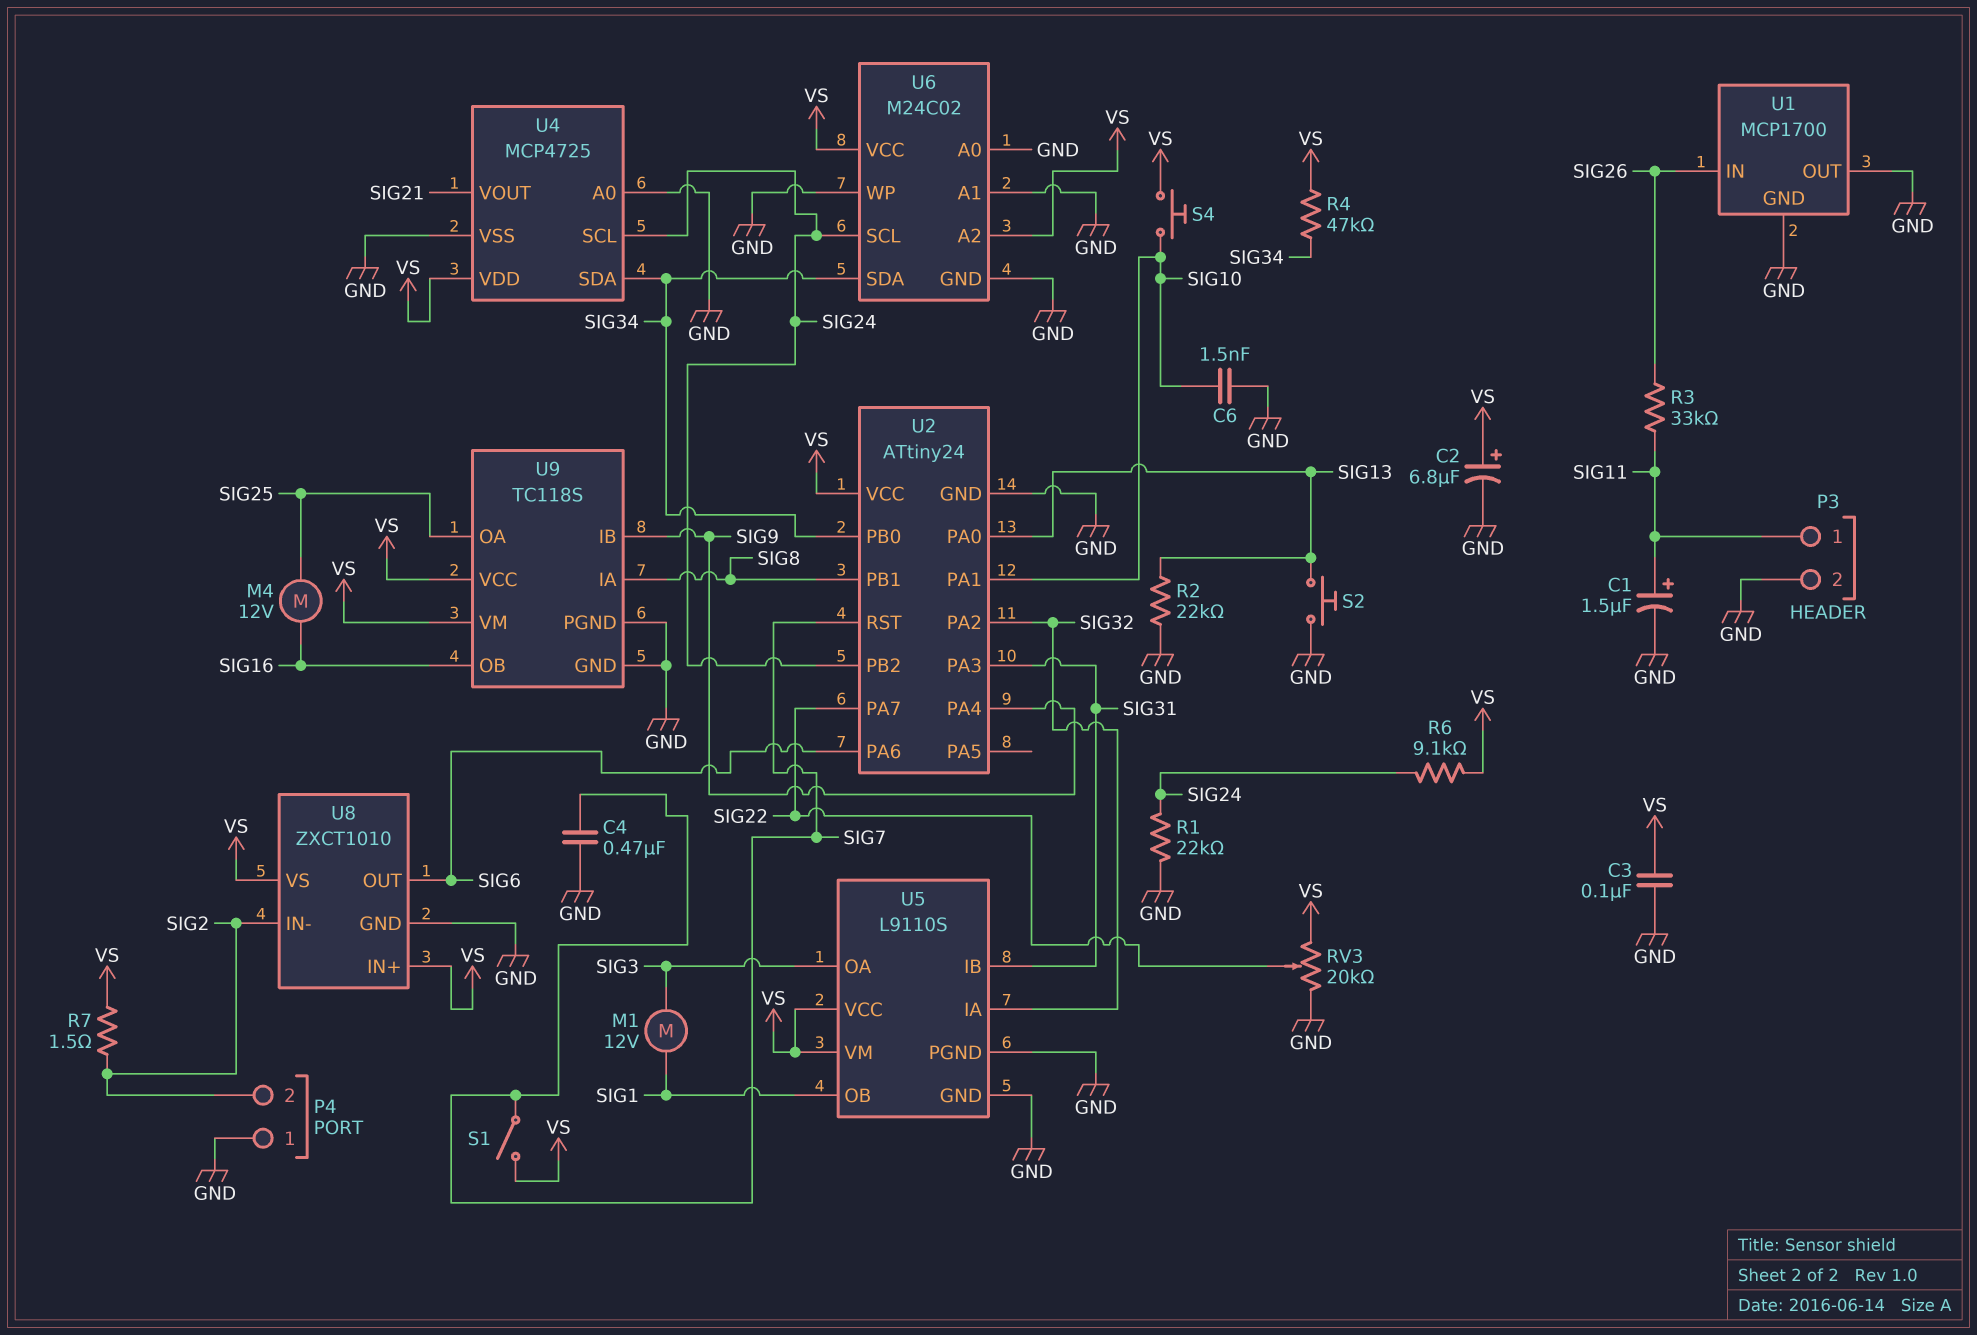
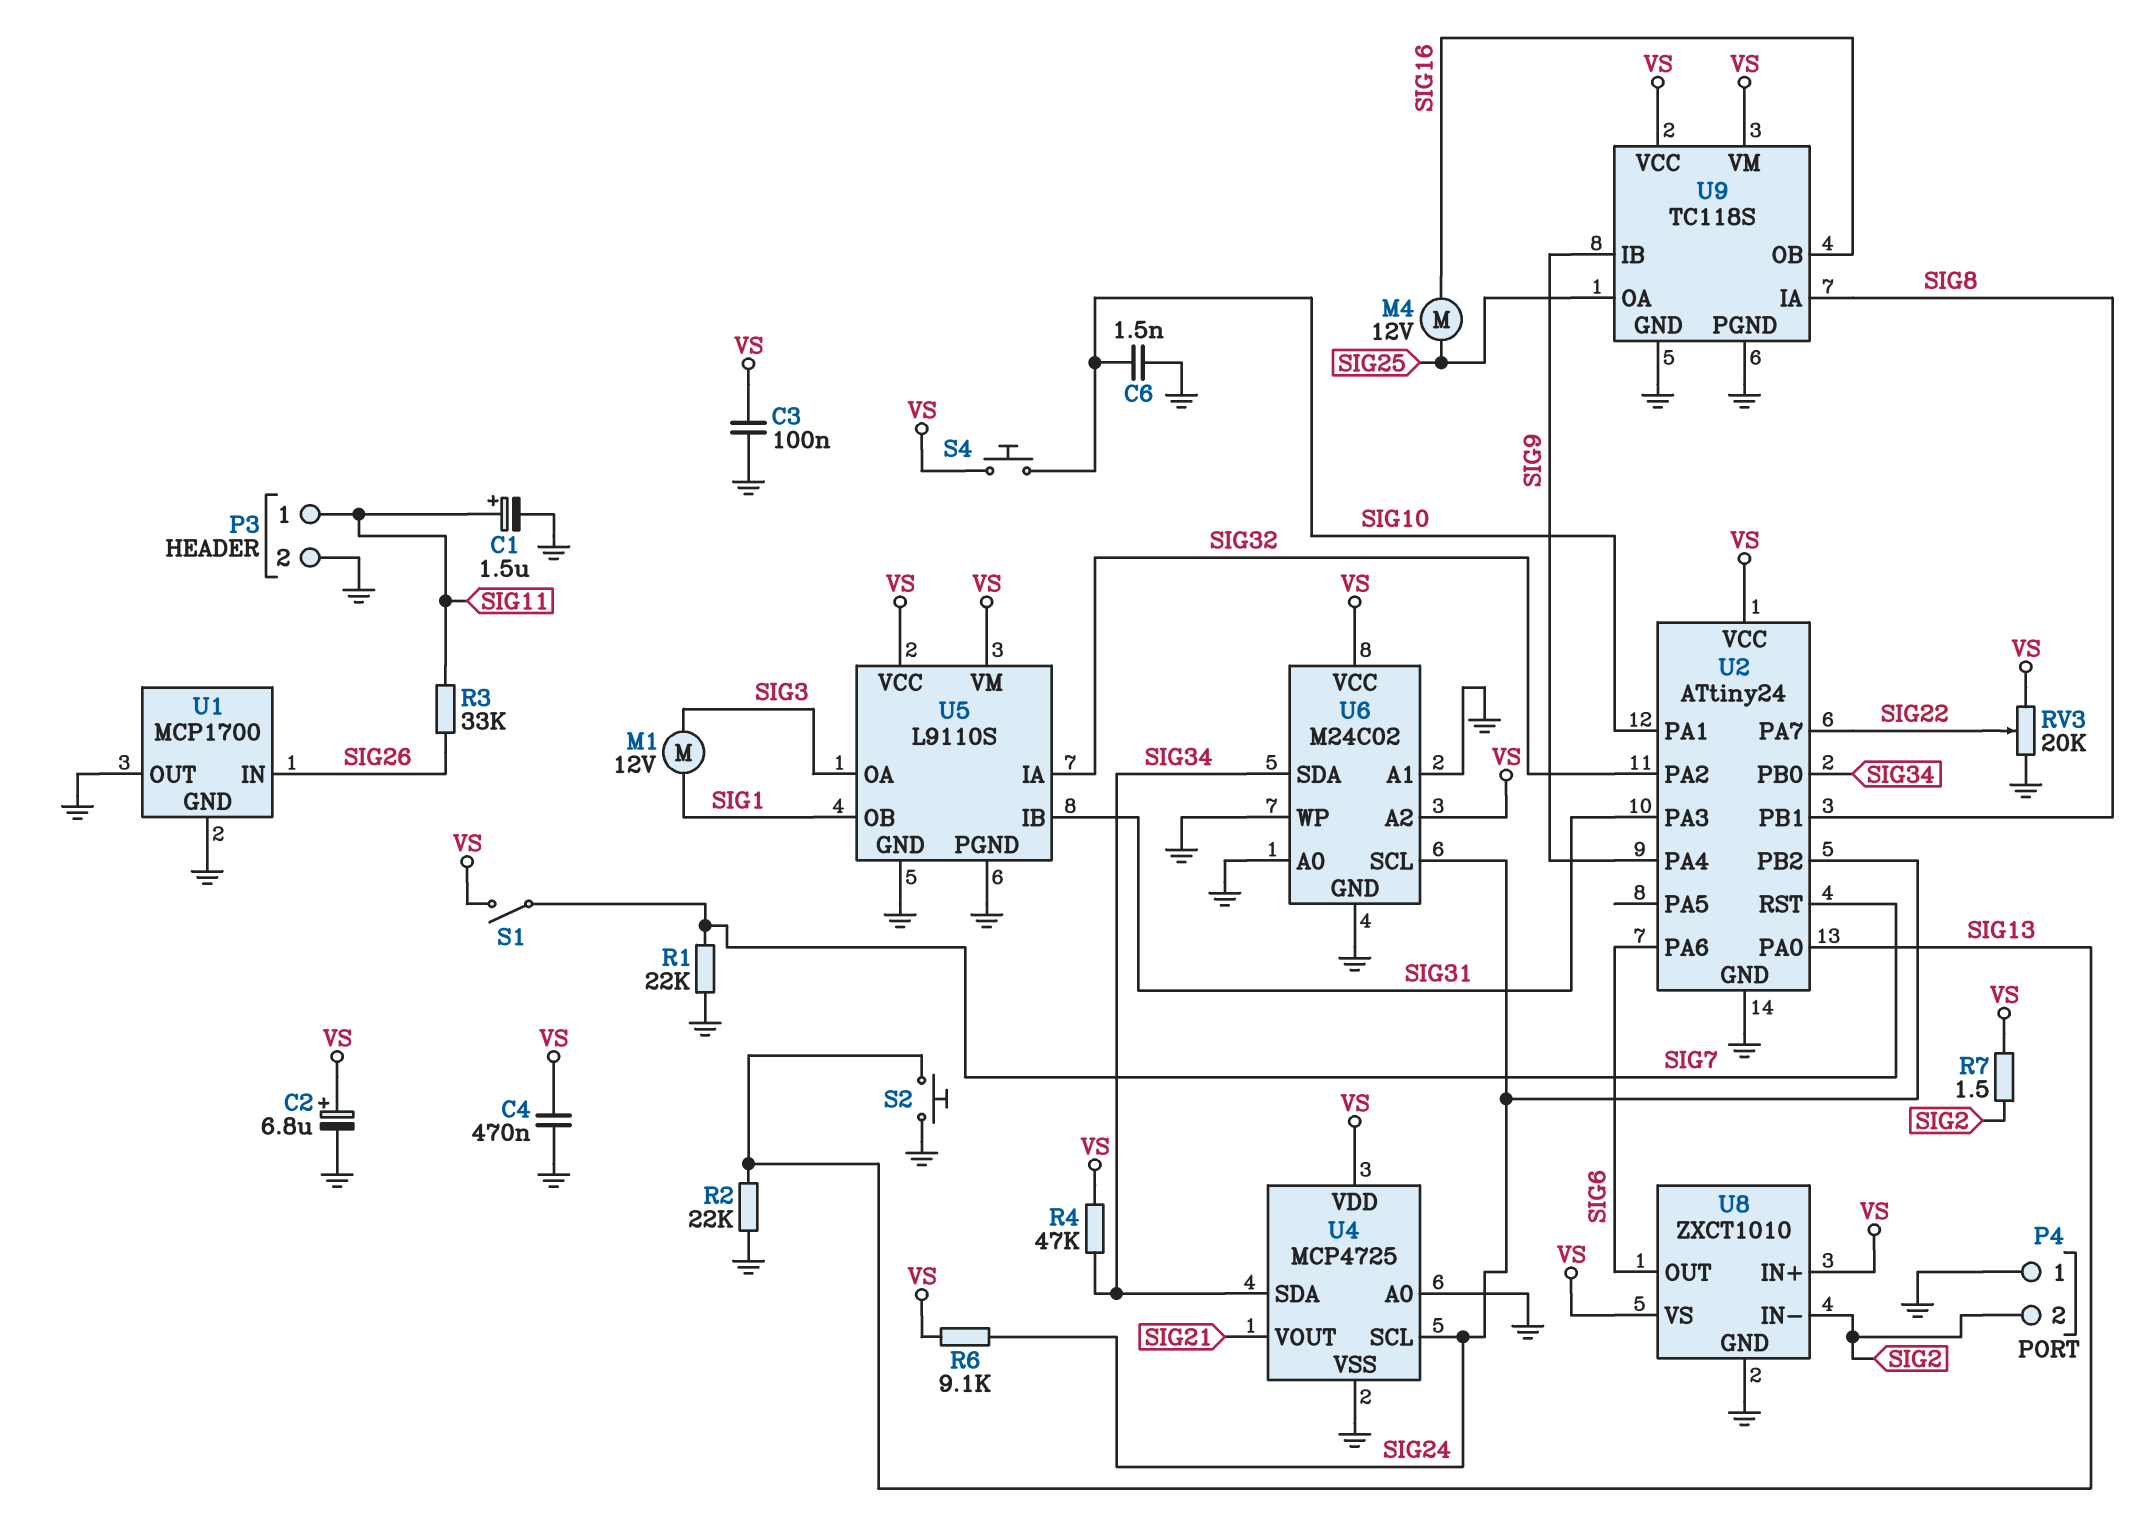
C4: 470nF (GND, SIG7) -> 470nF (GND, VS)
R1: 22k (GND, SIG24) -> 22k (GND, SIG7)

